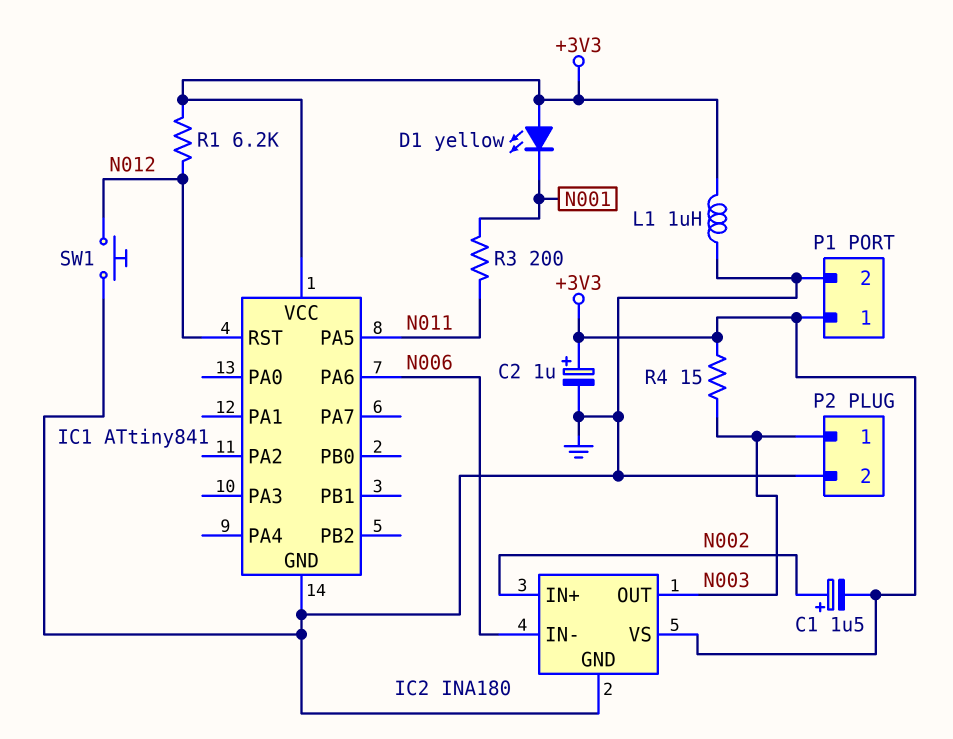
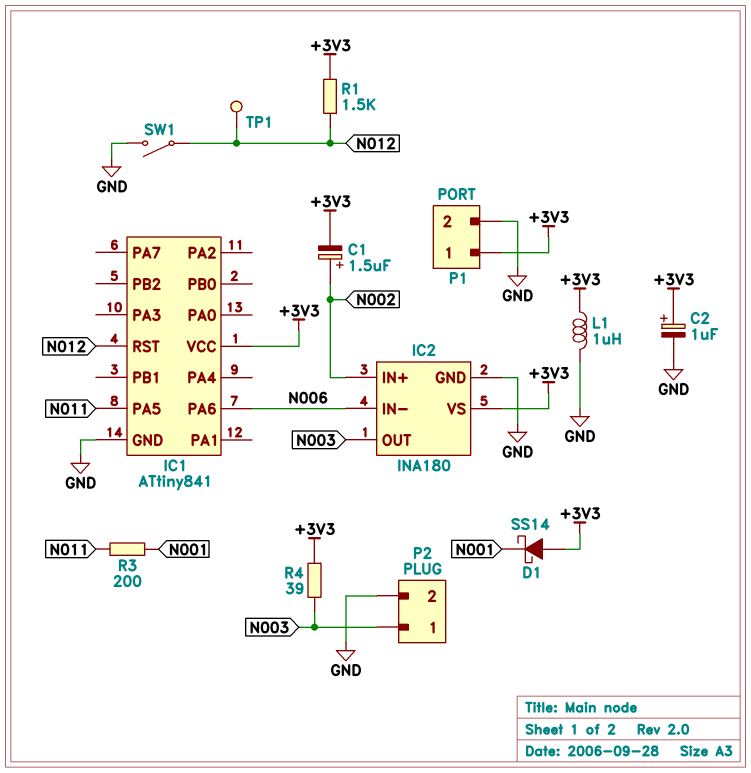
D1: LED yellow (A +3V3, K N001) -> schottky SS14 (A +3V3, K N001)
R1: 6.2k (+3V3, N012) -> 1.5k (+3V3, N012)
R4: 15 (+3V3, N003) -> 39 (+3V3, N003)
SW1: button (GND, N012) -> switch (GND, N012)
TP1: none -> test point (N012)

